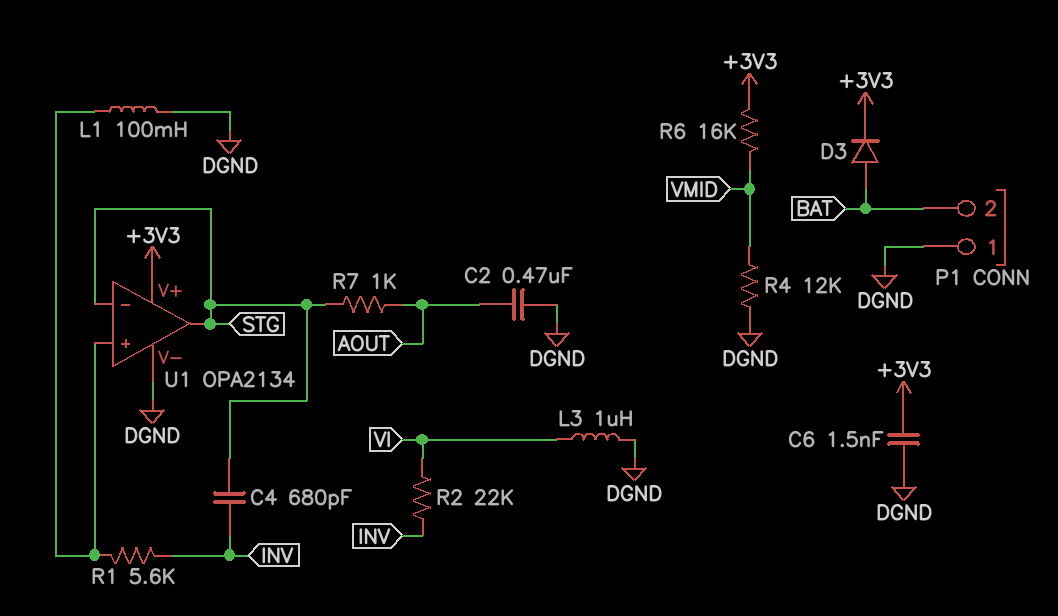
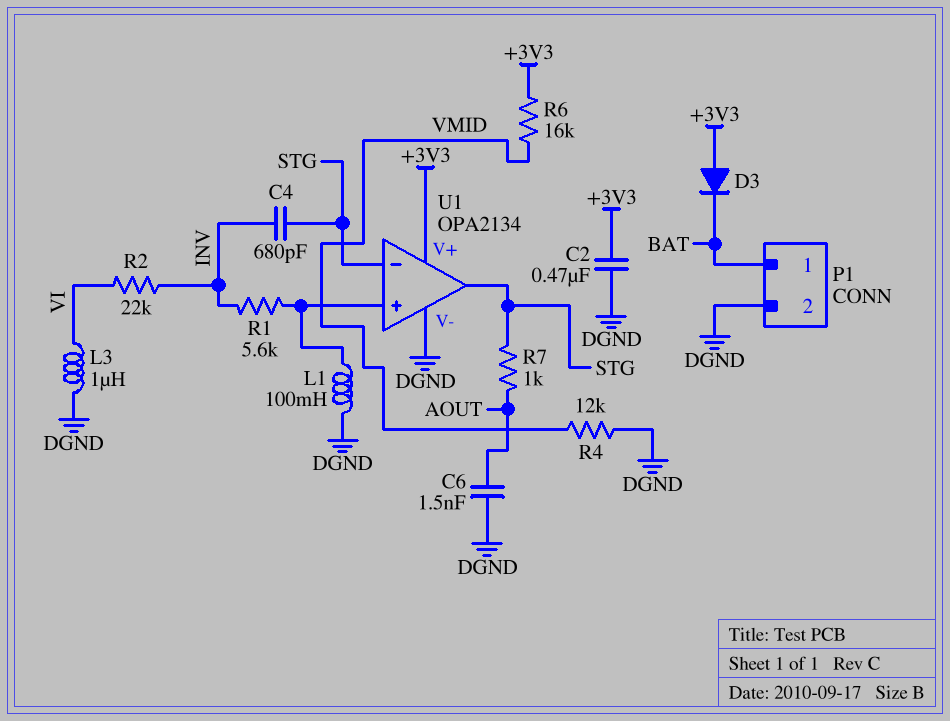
C2: 470nF (AOUT, DGND) -> 470nF (+3V3, DGND)
C6: 1.5nF (+3V3, DGND) -> 1.5nF (AOUT, DGND)
D3: diode (A BAT, K +3V3) -> diode (A +3V3, K BAT)
P1 pin 1: DGND -> BAT
P1 pin 2: BAT -> DGND

